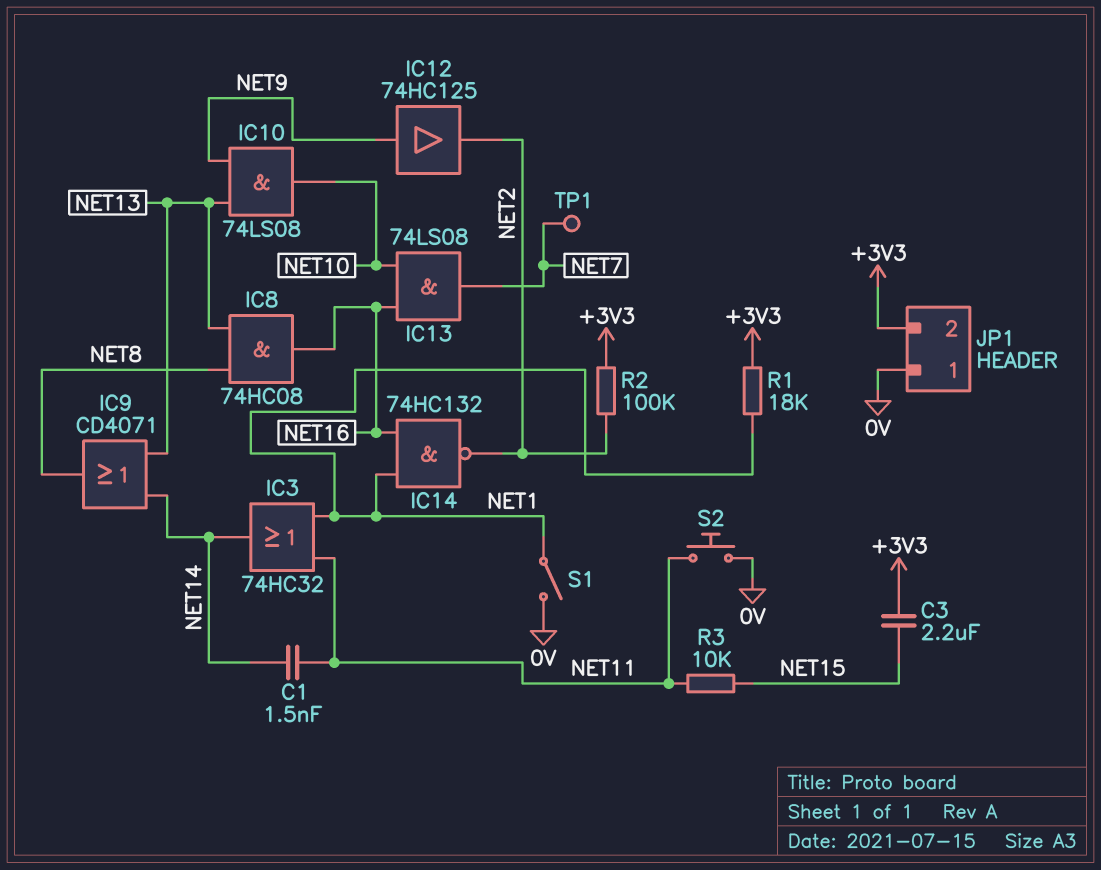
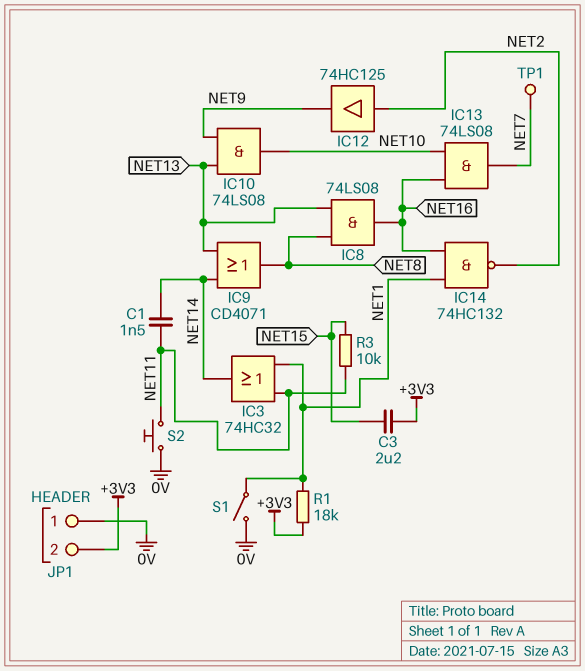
IC8: AND 74HC08 (in NET8, in NET13, out NET16) -> AND 74LS08 (in NET8, in NET13, out NET16)
IC12: buffer 74HC125 (in NET9, out NET2) -> buffer 74HC125 (in NET2, out NET9)
R2: 100k (+3V3, NET2) -> none

